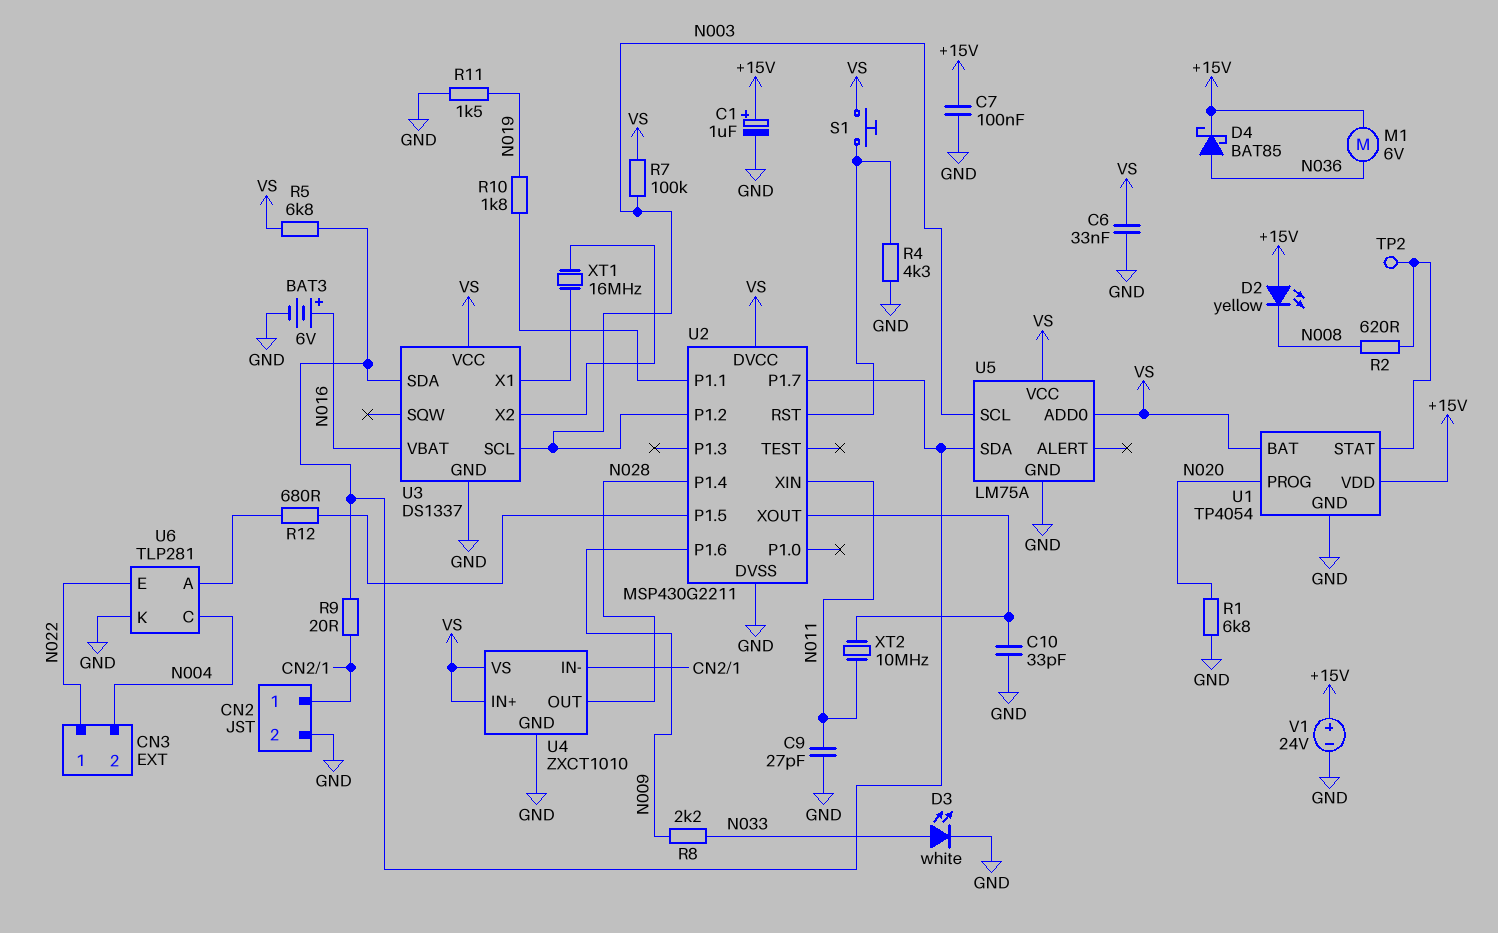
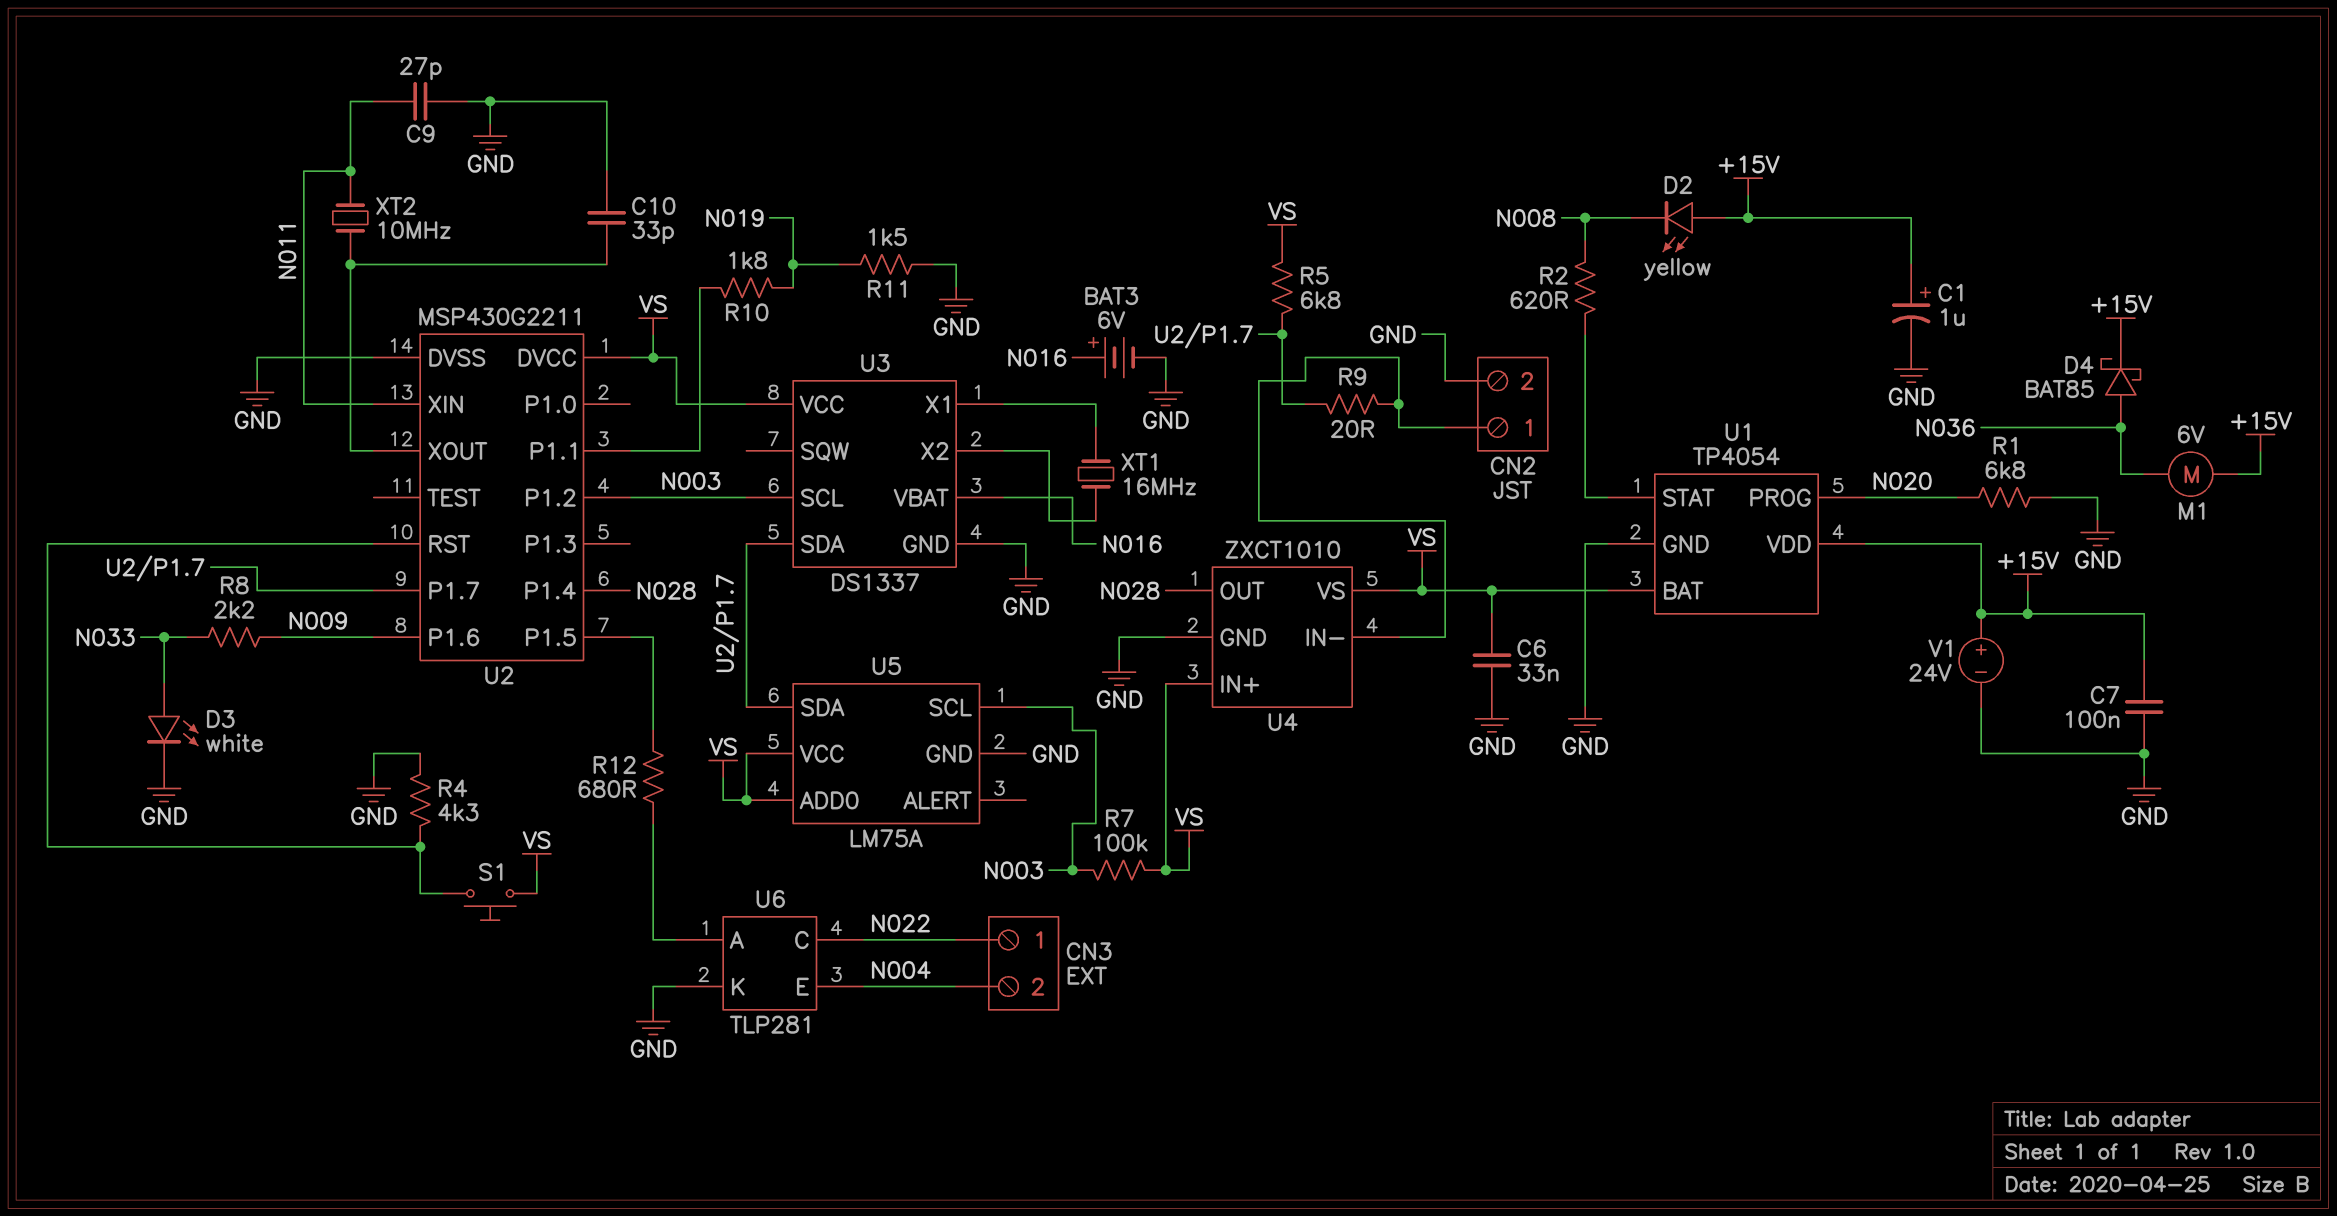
TP2: test point (U1/STAT) -> none
U6 pin C: N004 -> N022
U6 pin E: N022 -> N004

